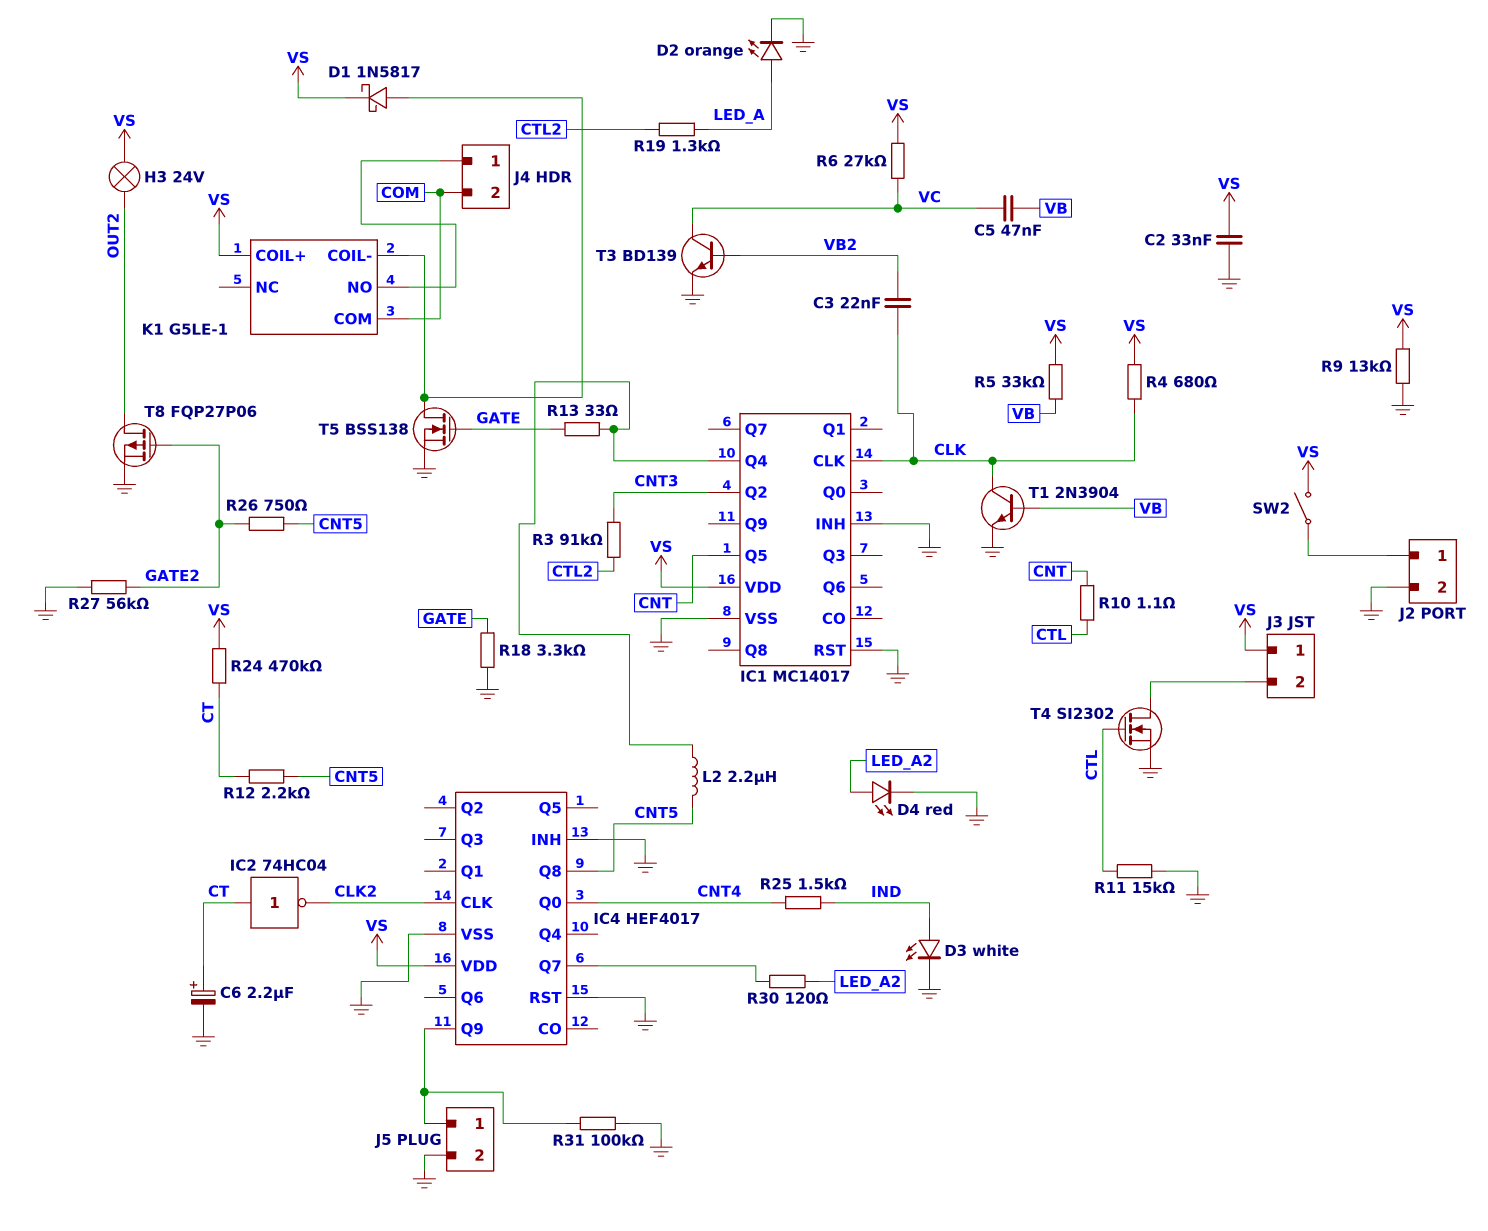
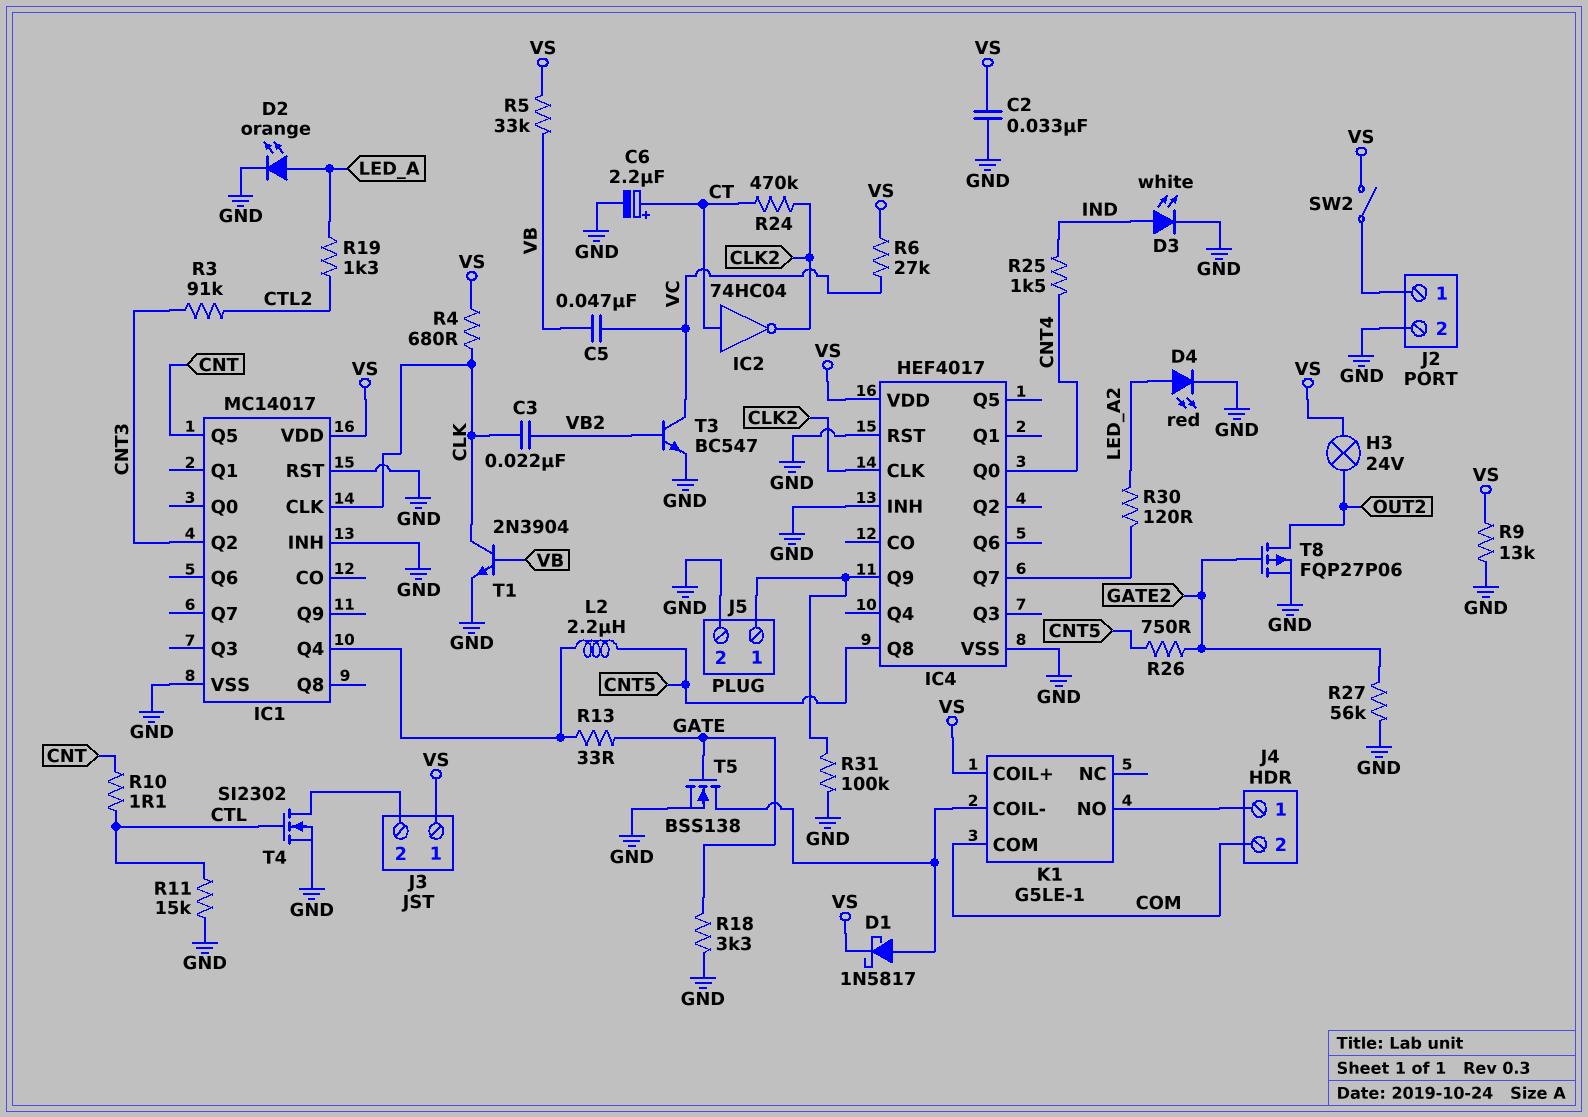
R12: 2.2k (CNT5, CT) -> none
R24: 470k (CT, VS) -> 470k (CLK2, CT)
T3: NPN BD139 (B VB2, C VC, E GND) -> NPN BC547 (B VB2, C VC, E GND)

